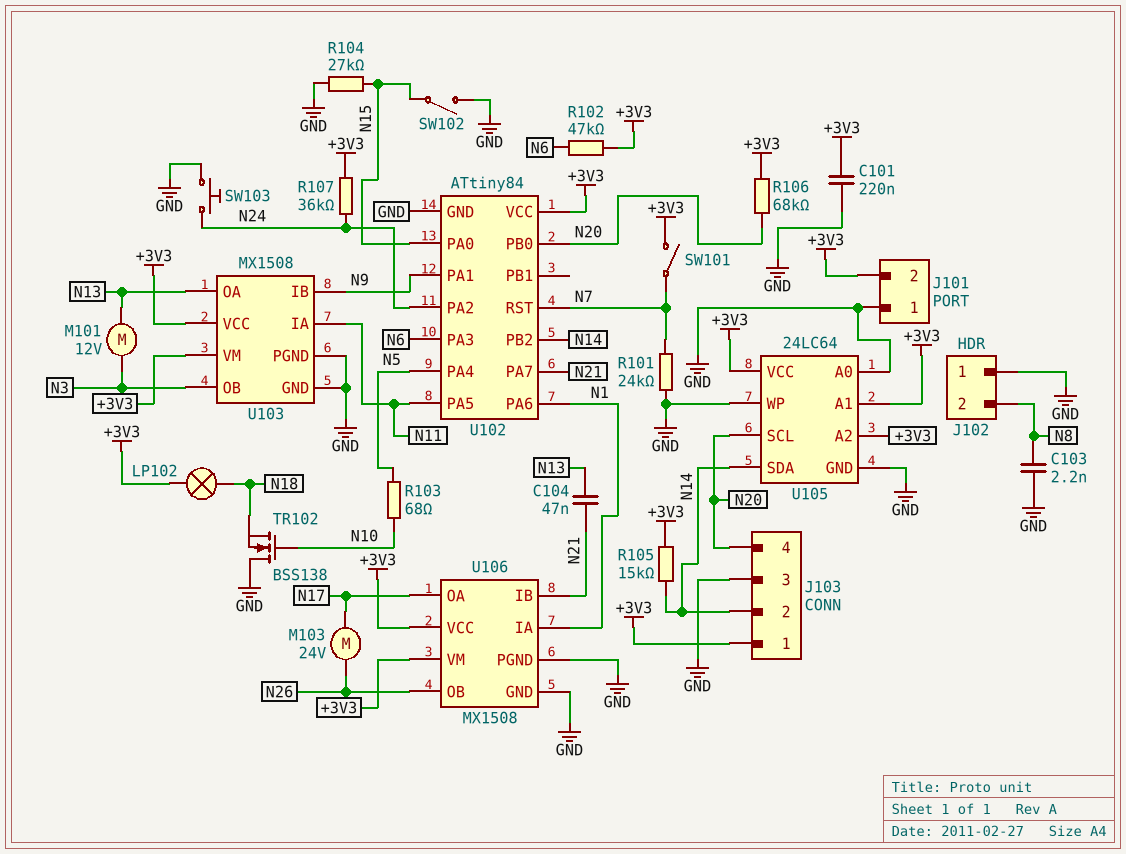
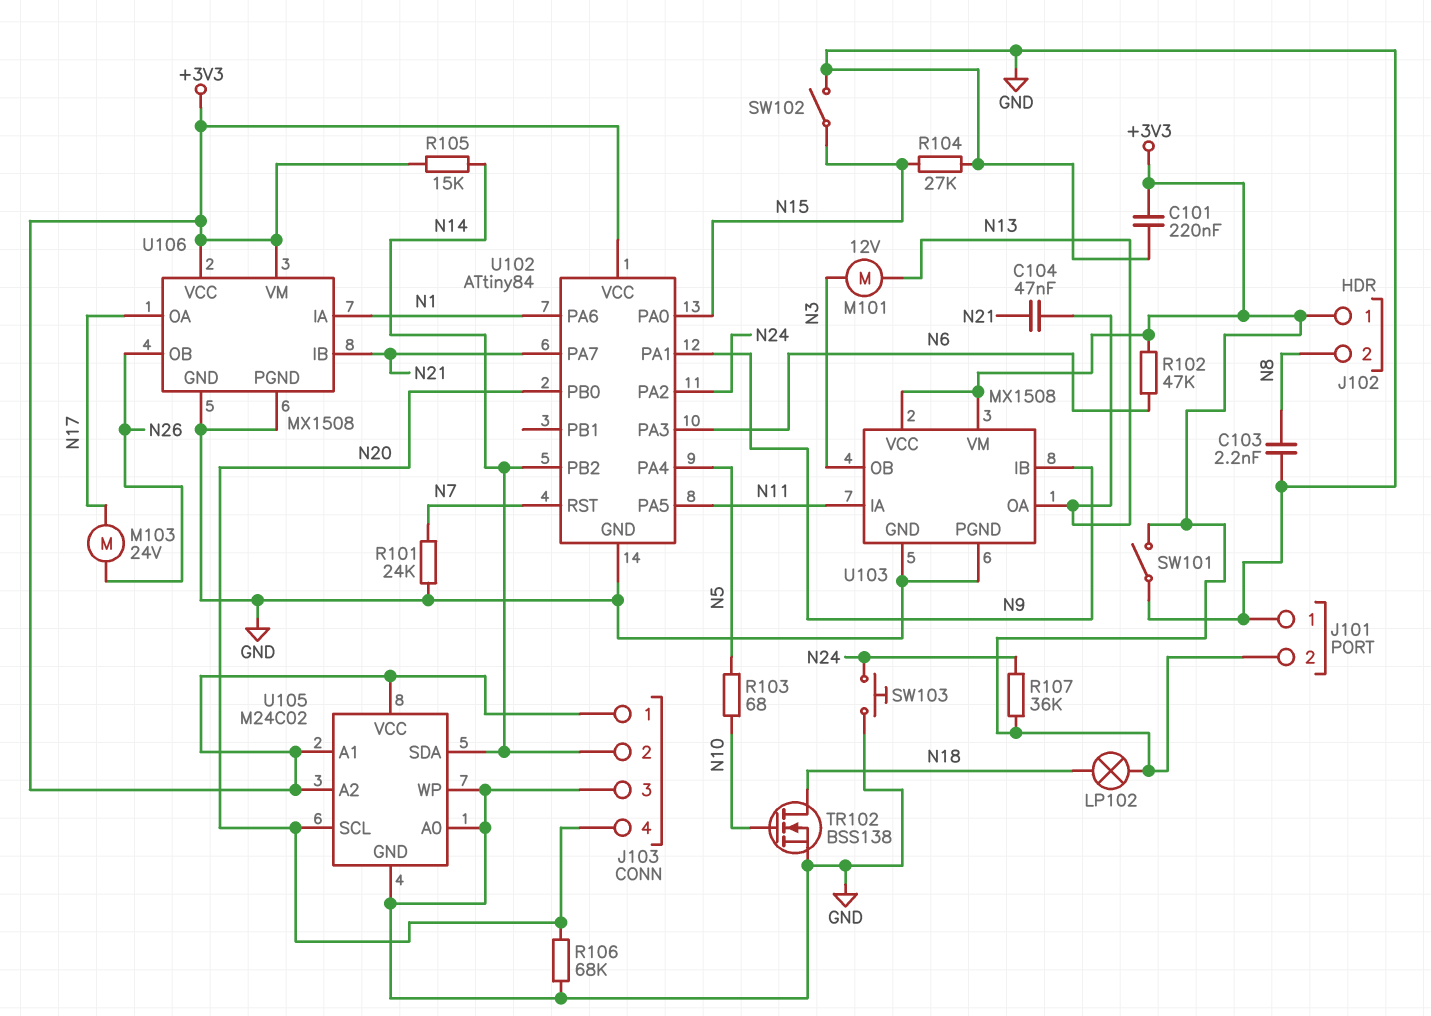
J102 pin 1: GND -> +3V3
R106: 68k (+3V3, N20) -> 68k (GND, N20)
SW101: switch (+3V3, N7) -> switch (+3V3, GND)
TR102: NMOS BSS138 (G N10, D GND, S N18) -> NMOS BSS138 (G N10, D N18, S GND)
U105: 24LC64 -> M24C02

